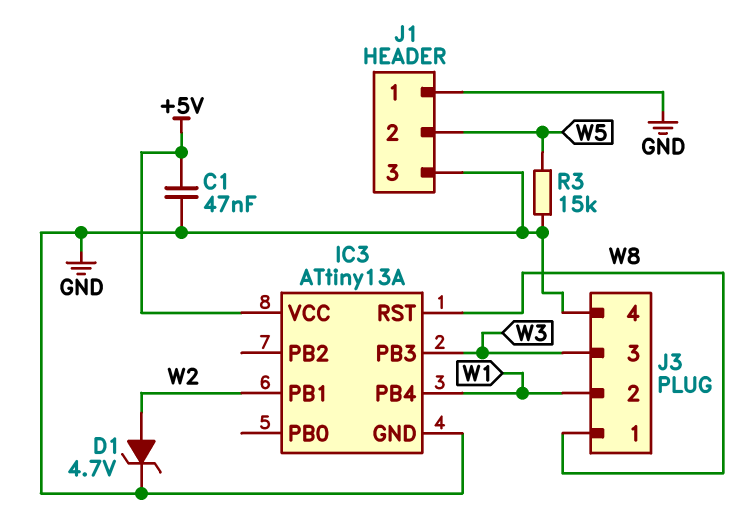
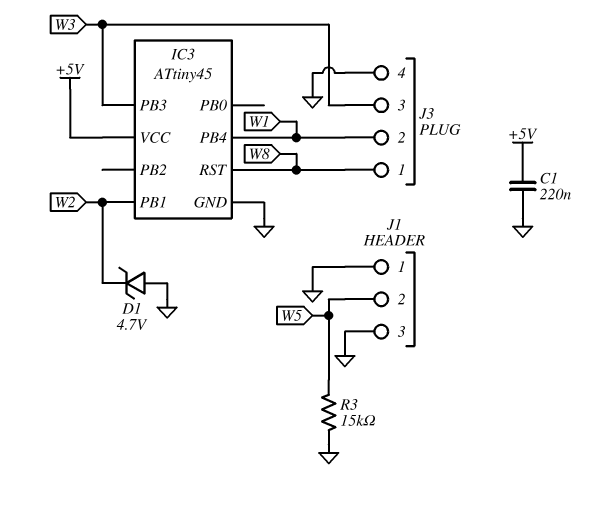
C1: 47nF (+5V, GND) -> 220nF (+5V, GND)
D1: zener 4.7V (A W2, K GND) -> zener 4.7V (A GND, K W2)
IC3: ATtiny13A -> ATtiny45

